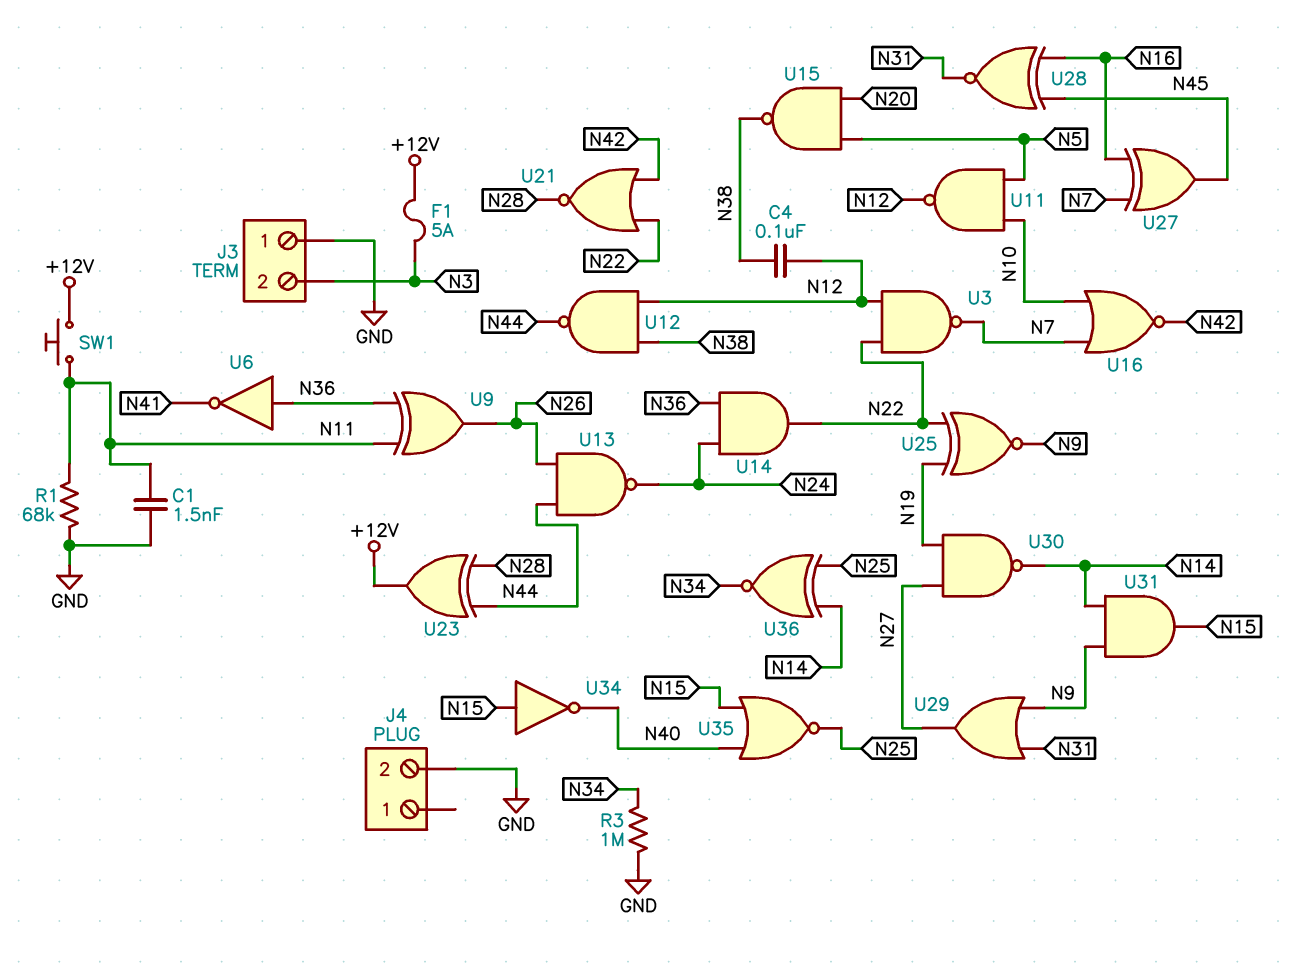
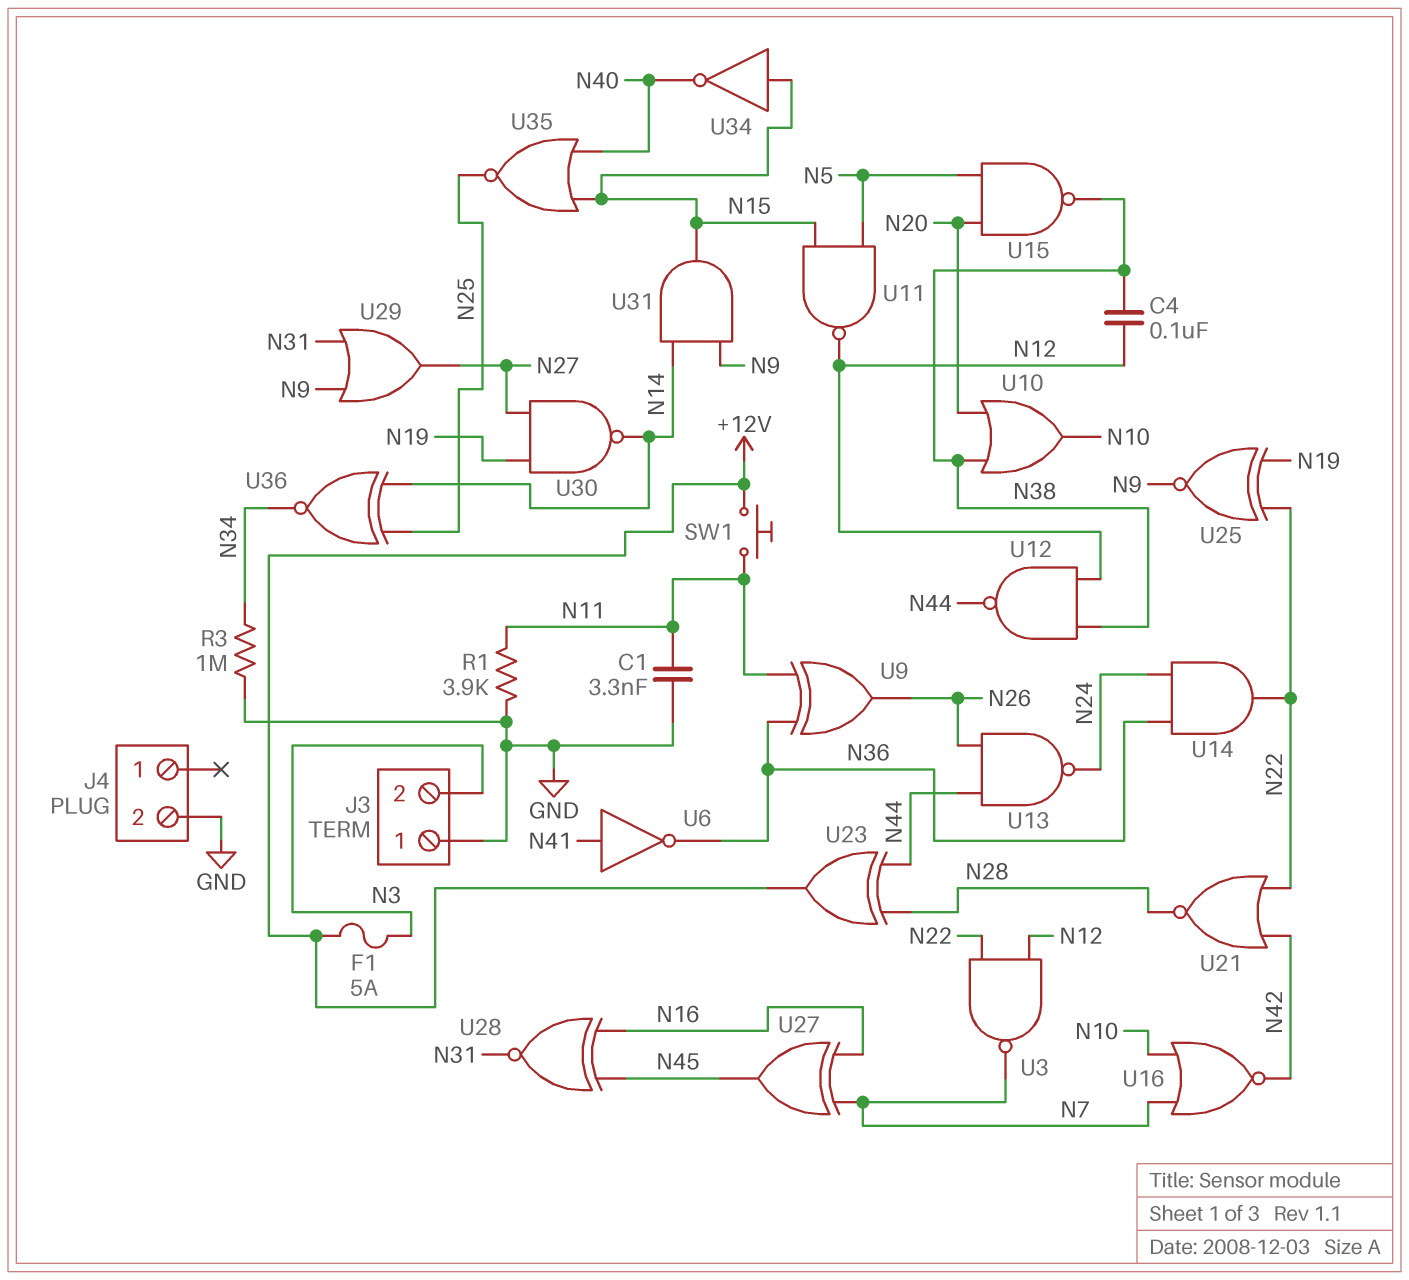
C1: 1.5nF (GND, N11) -> 3.3nF (GND, N11)
R1: 68k (GND, N11) -> 3.9k (GND, N11)
U6: NOT (in N36, out N41) -> NOT (in N41, out N36)
U10: none -> OR (in N20, in N38, out N10)
U11: NAND (in N5, in N10, out N12) -> NAND (in N5, in N15, out N12)

